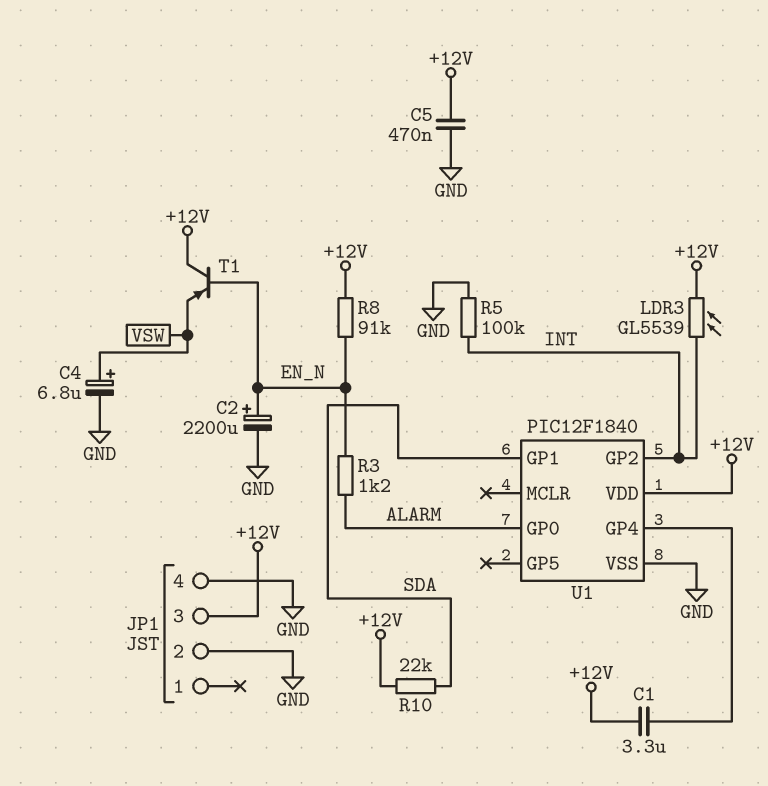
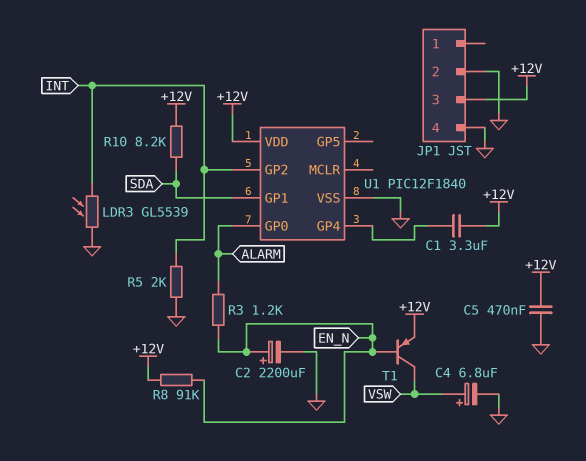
LDR3: GL5539 (+12V, INT) -> GL5539 (GND, INT)
R5: 100k (GND, INT) -> 2k (GND, INT)
R10: 22k (+12V, SDA) -> 8.2k (+12V, SDA)
T1: PNP (B EN_N, C +12V, E VSW) -> PNP (B EN_N, C VSW, E +12V)

